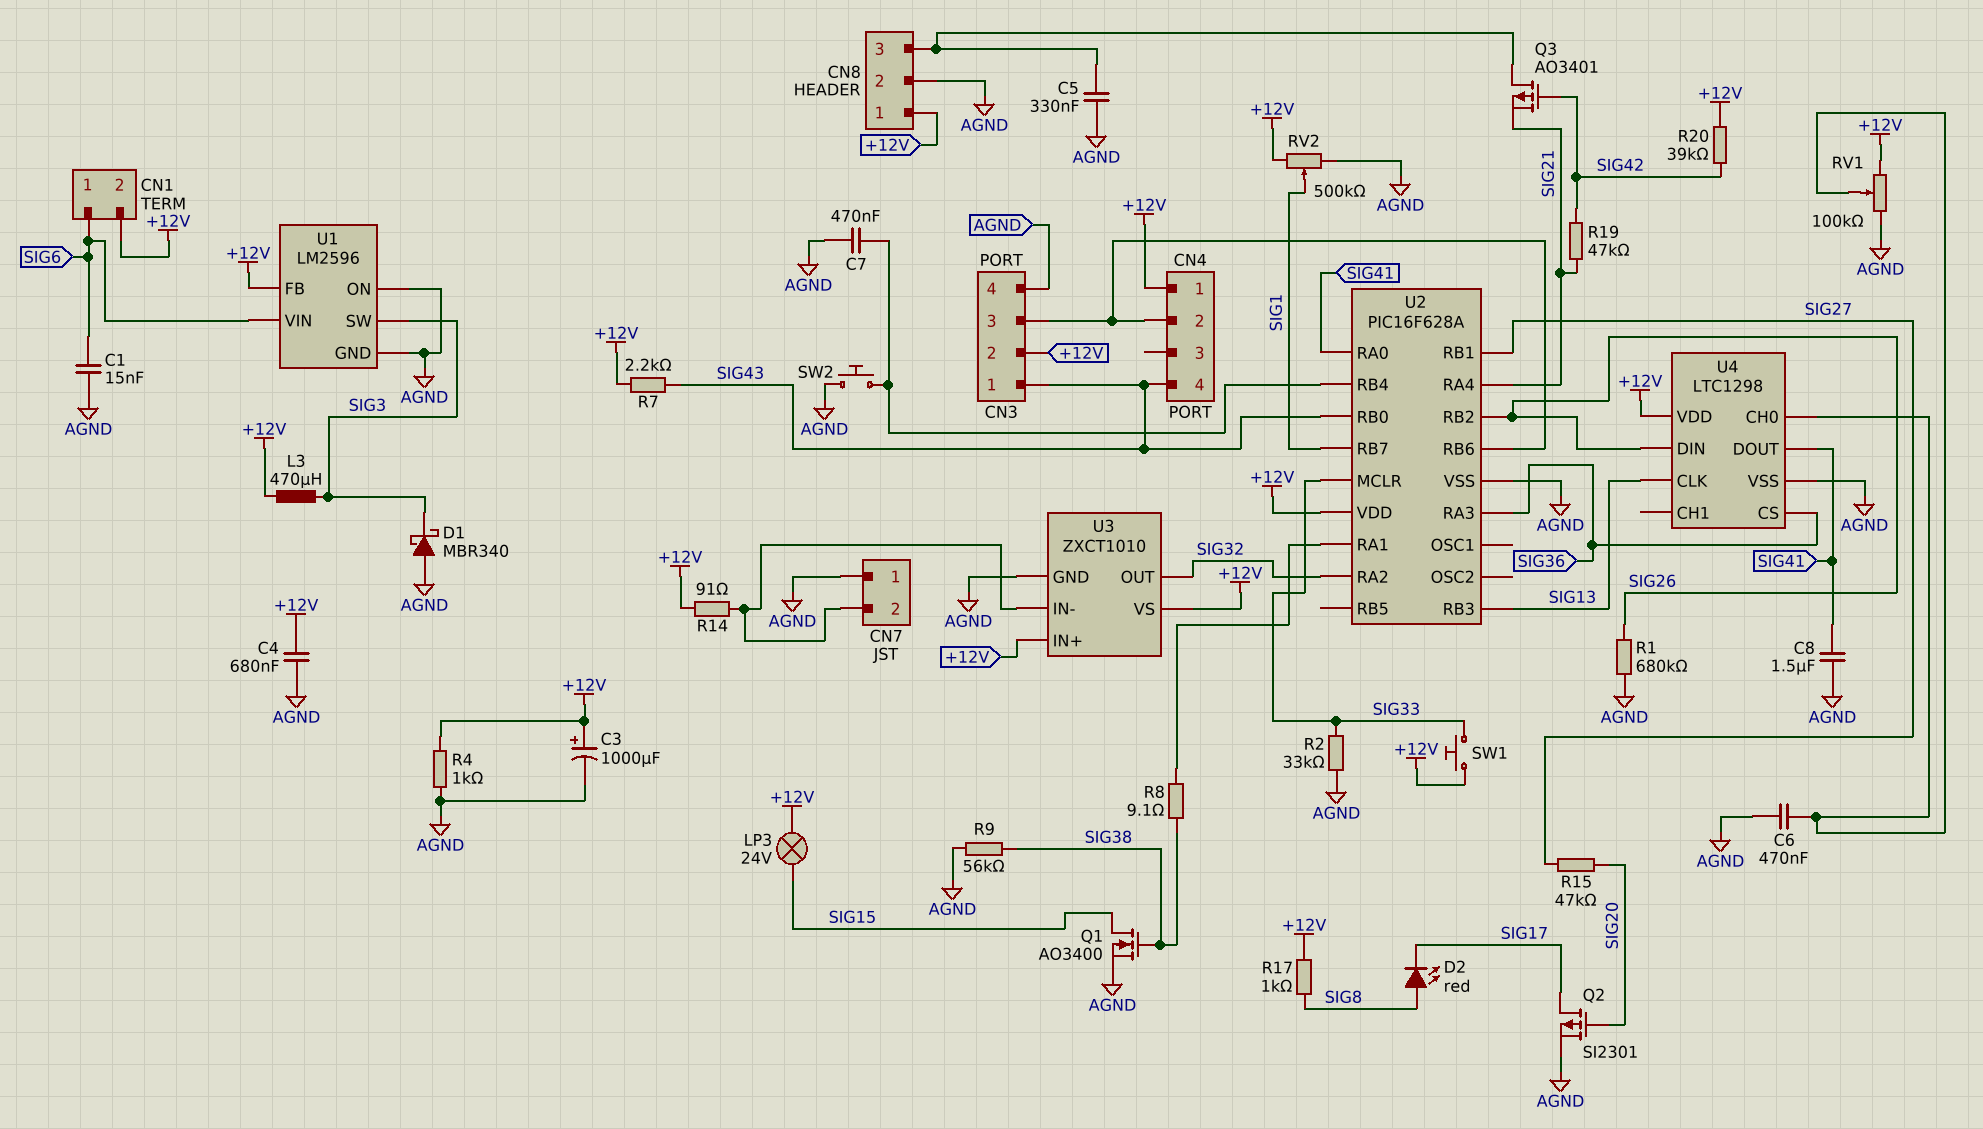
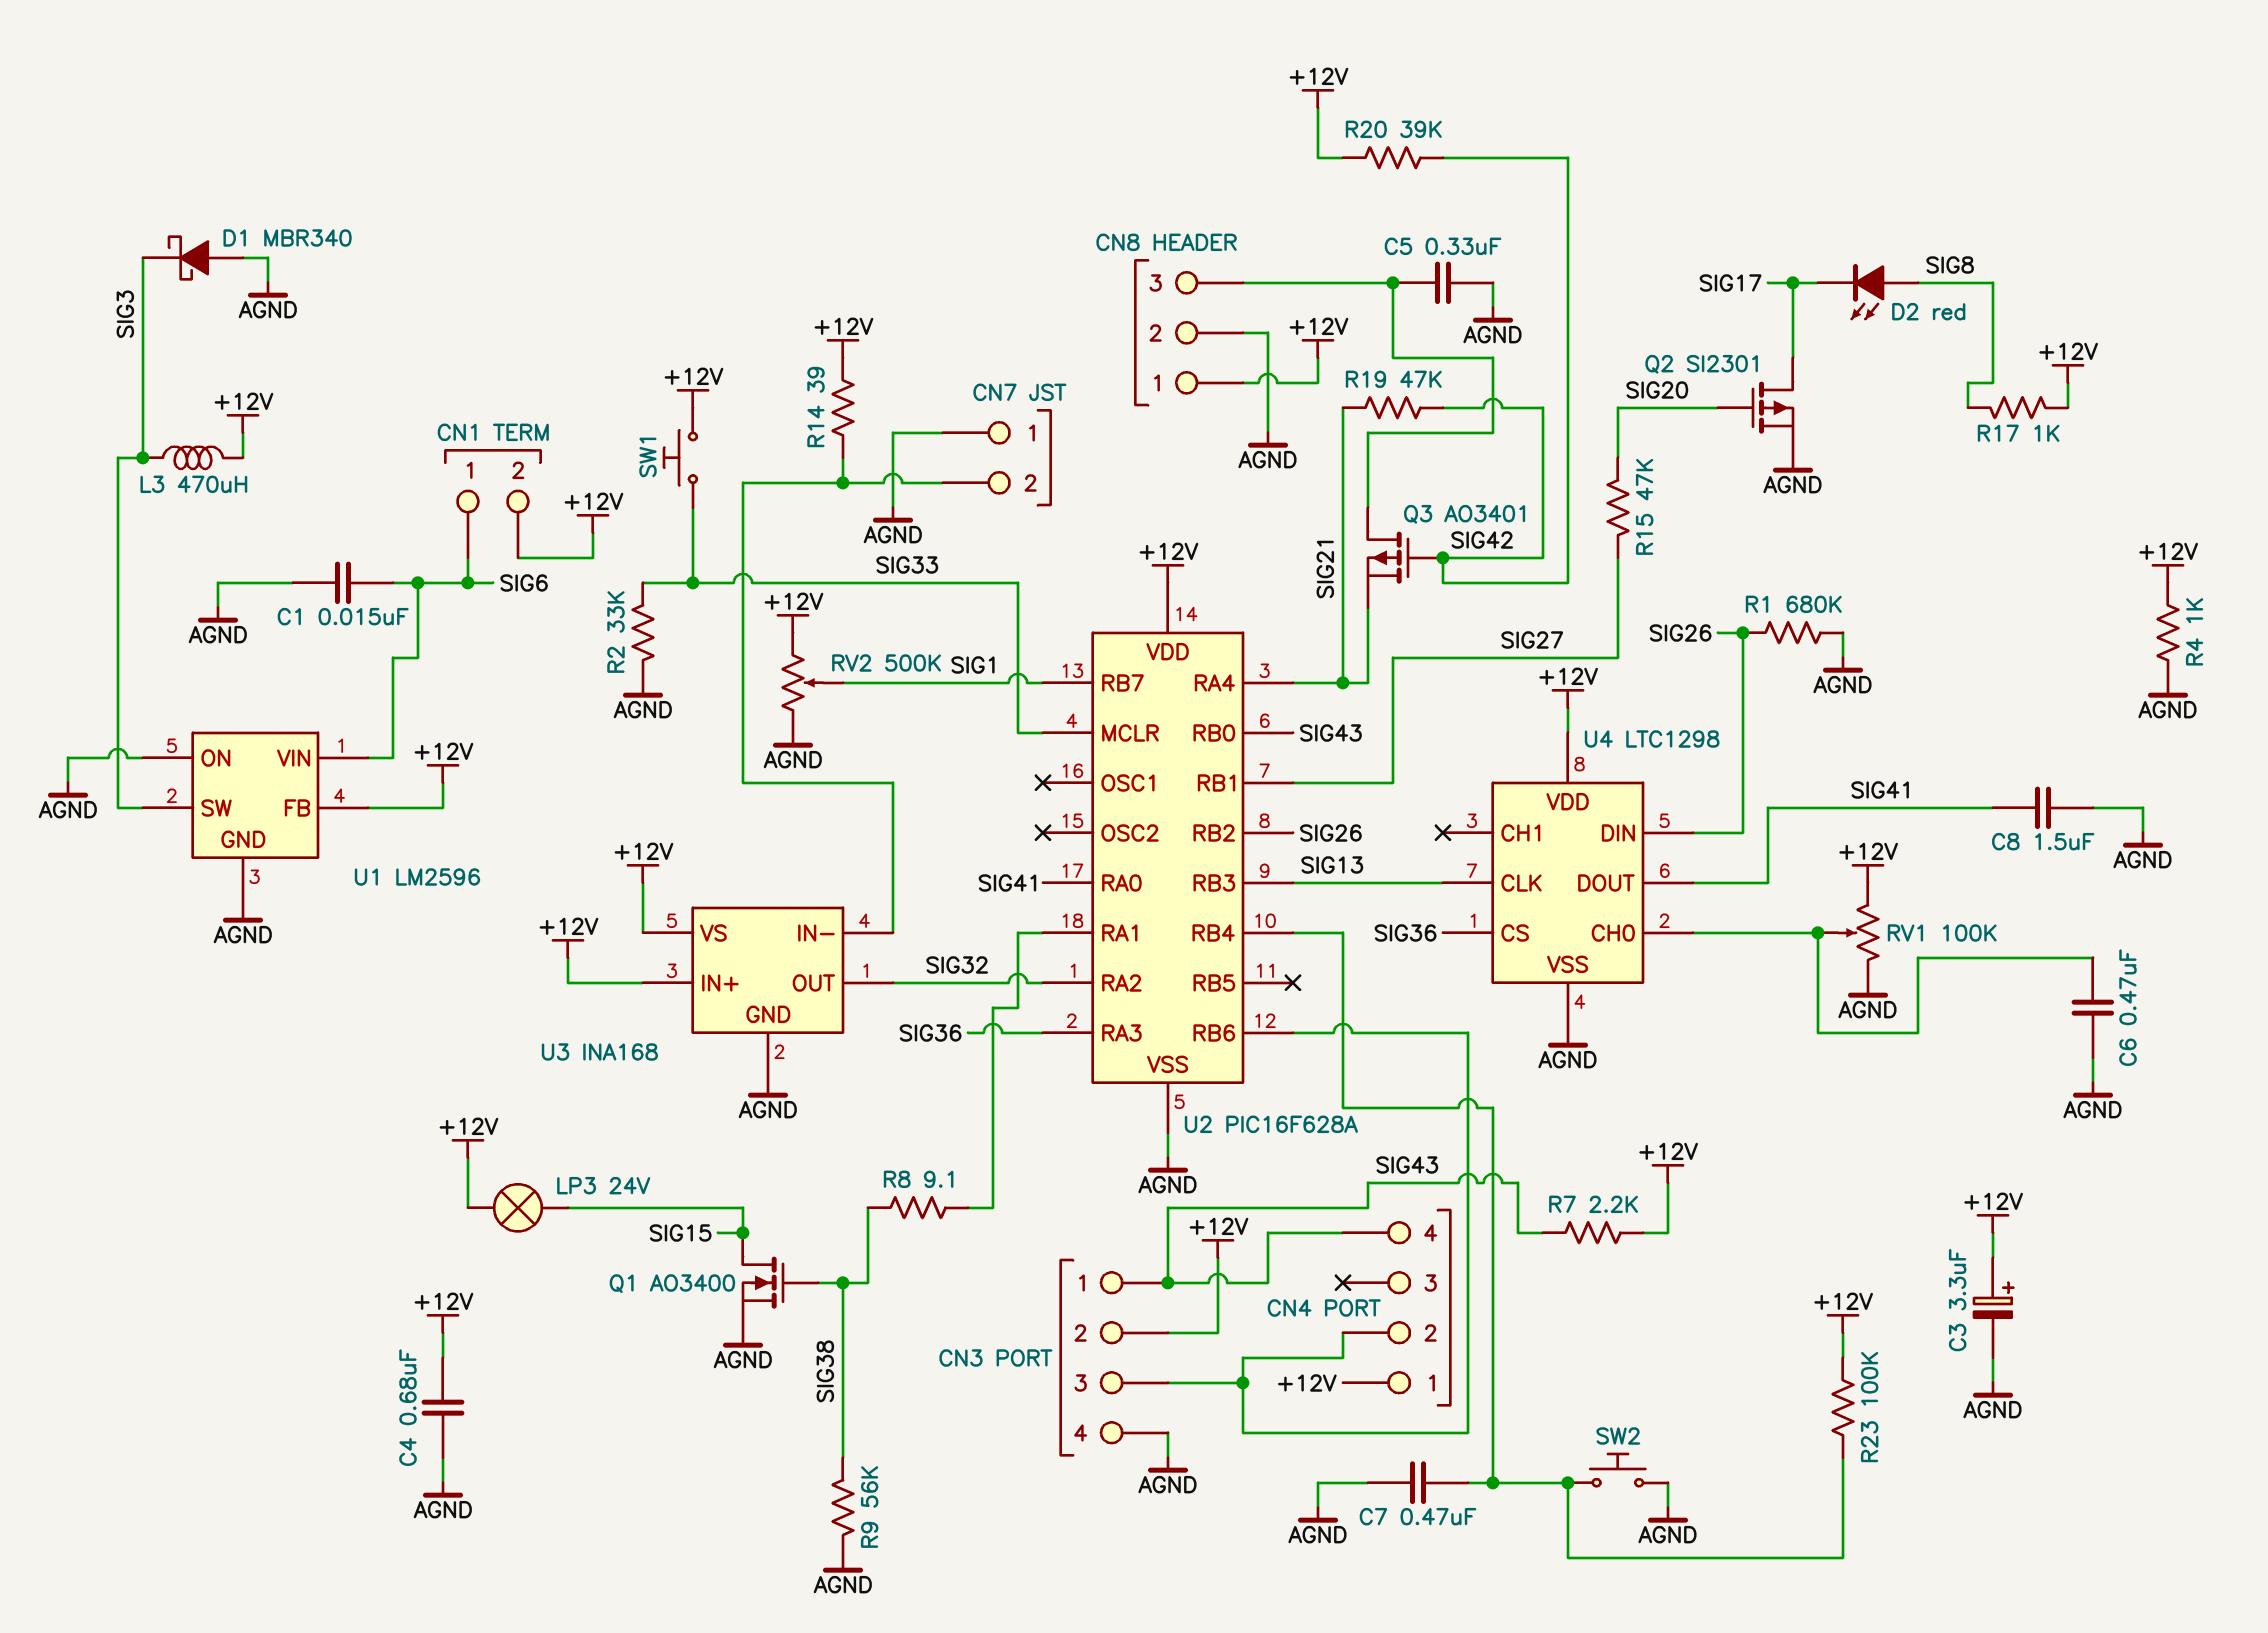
C3: 1000uF (plus +12V, minus AGND) -> 3.3uF (plus +12V, minus AGND)
R14: 91 (+12V, CN7/2) -> 39 (+12V, CN7/2)
R23: none -> 100k (+12V, U2/RB4)
U3: ZXCT1010 -> INA168

